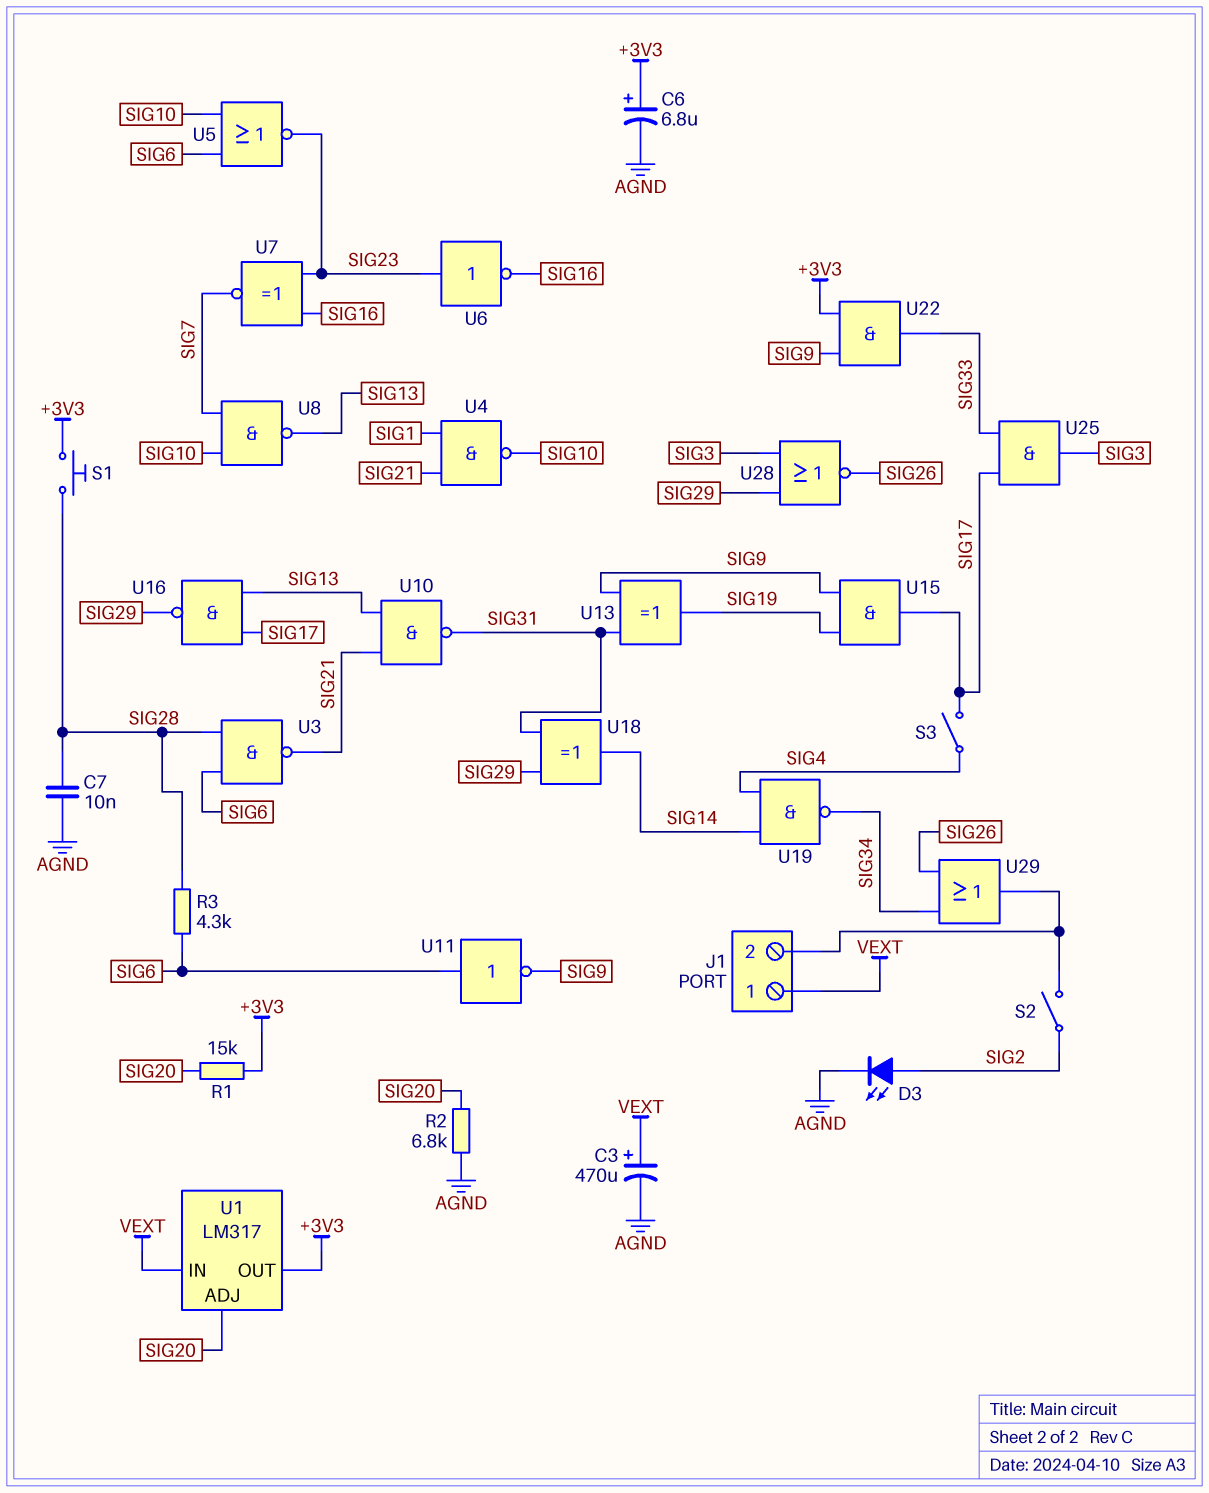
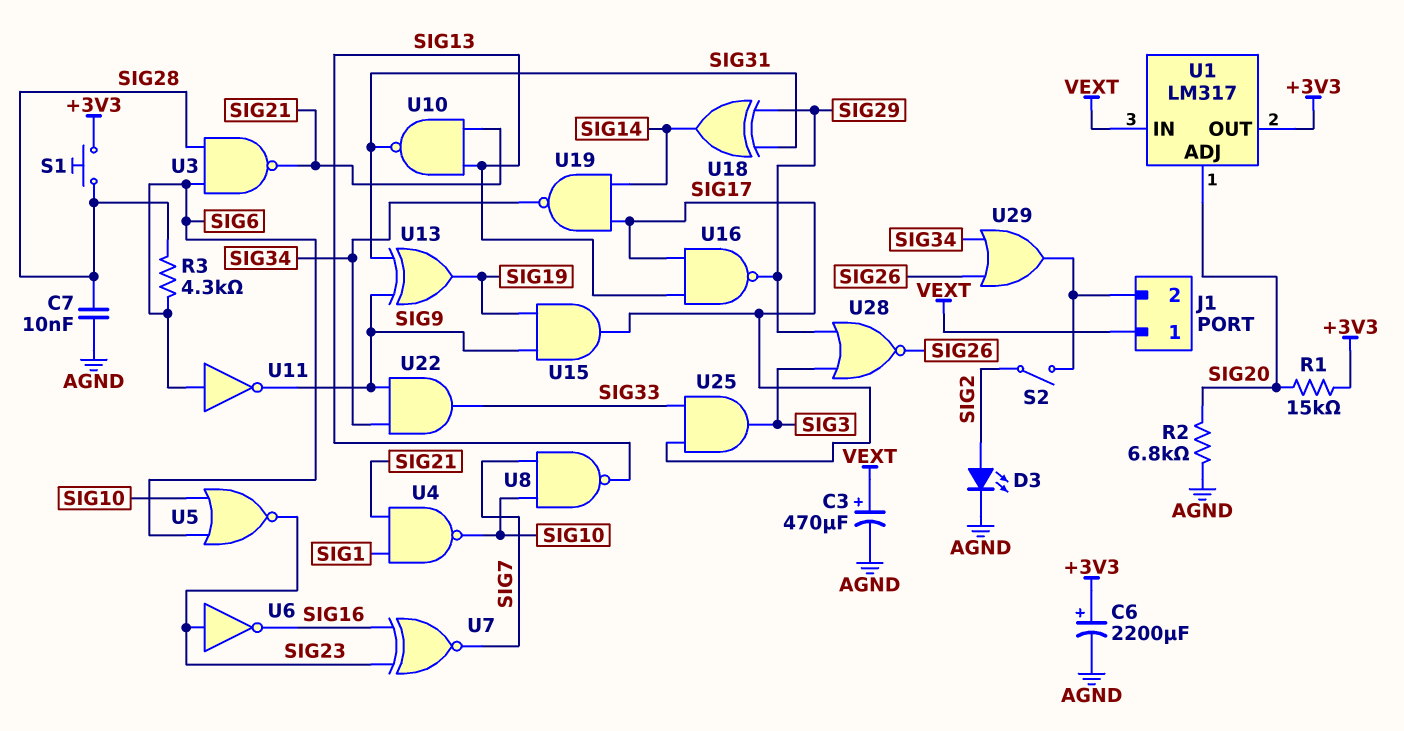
C6: 6.8uF (plus +3V3, minus AGND) -> 2200uF (plus +3V3, minus AGND)
S3: switch (SIG4, SIG17) -> none
U19: NAND (in SIG4, in SIG14, out SIG34) -> NAND (in SIG14, in SIG17, out SIG34)
U22: AND (in +3V3, in SIG9, out SIG33) -> AND (in SIG9, in SIG34, out SIG33)

